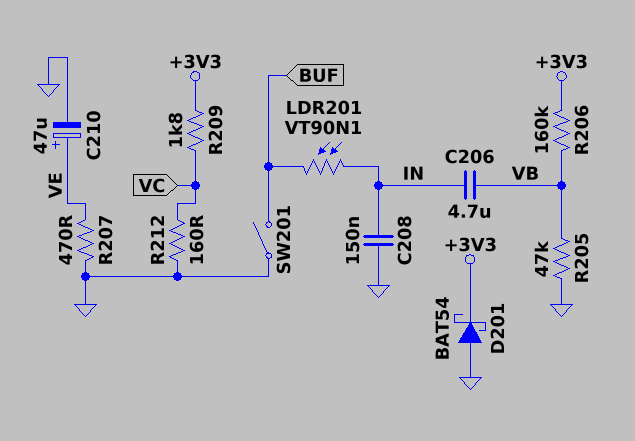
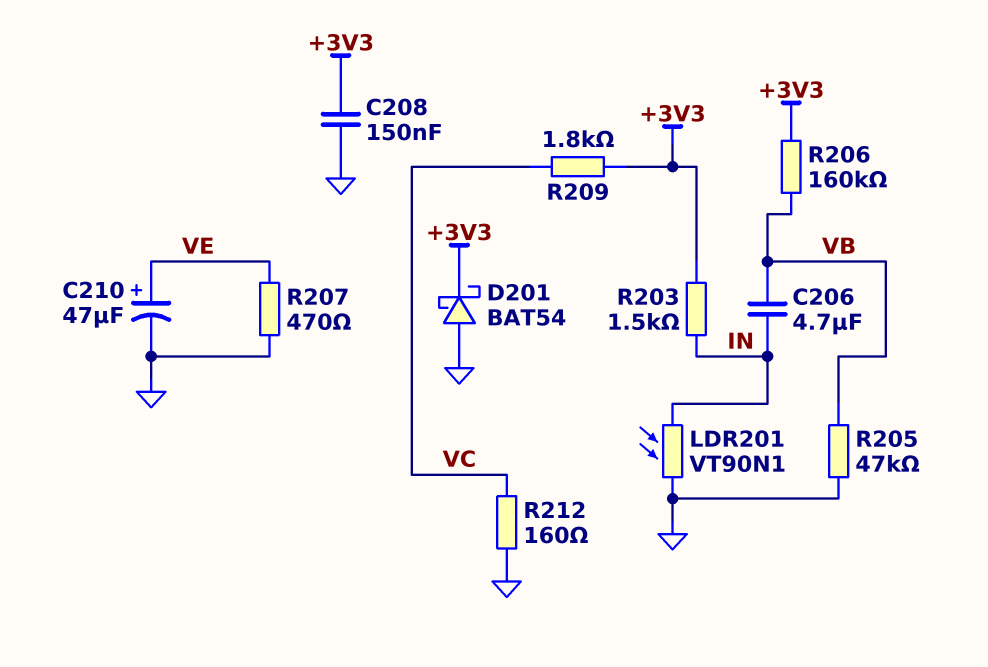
C208: 150nF (GND, IN) -> 150nF (+3V3, GND)
LDR201: VT90N1 (BUF, IN) -> VT90N1 (GND, IN)
R203: none -> 1.5k (+3V3, IN)
SW201: switch (BUF, GND) -> none

